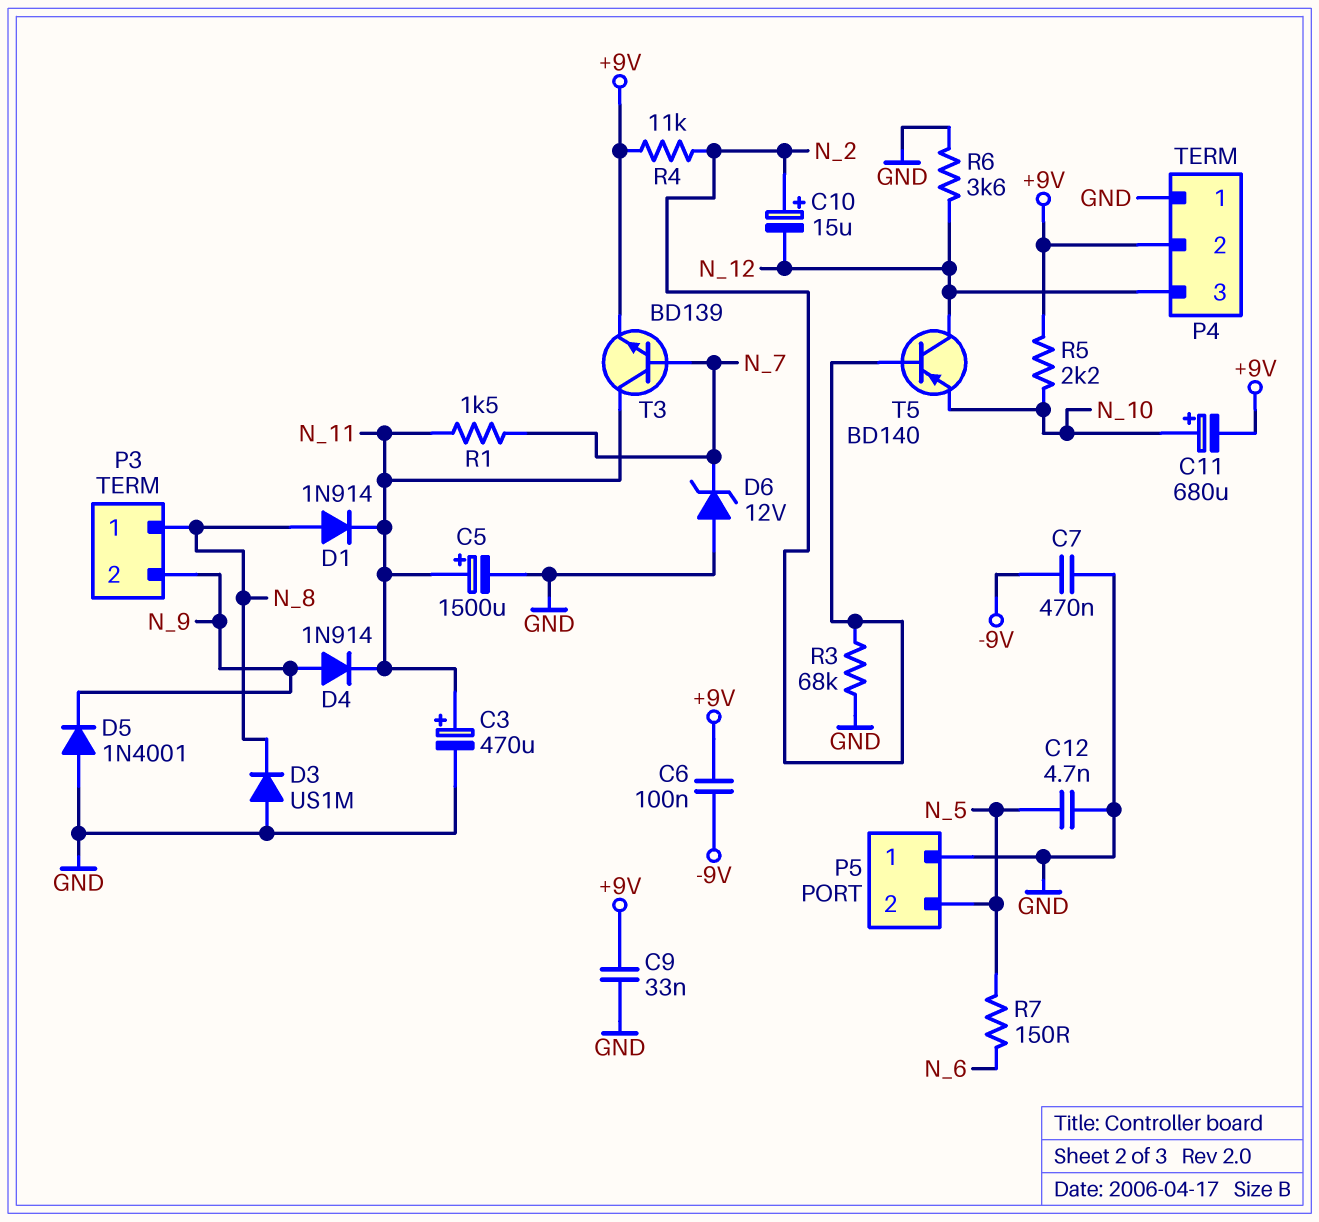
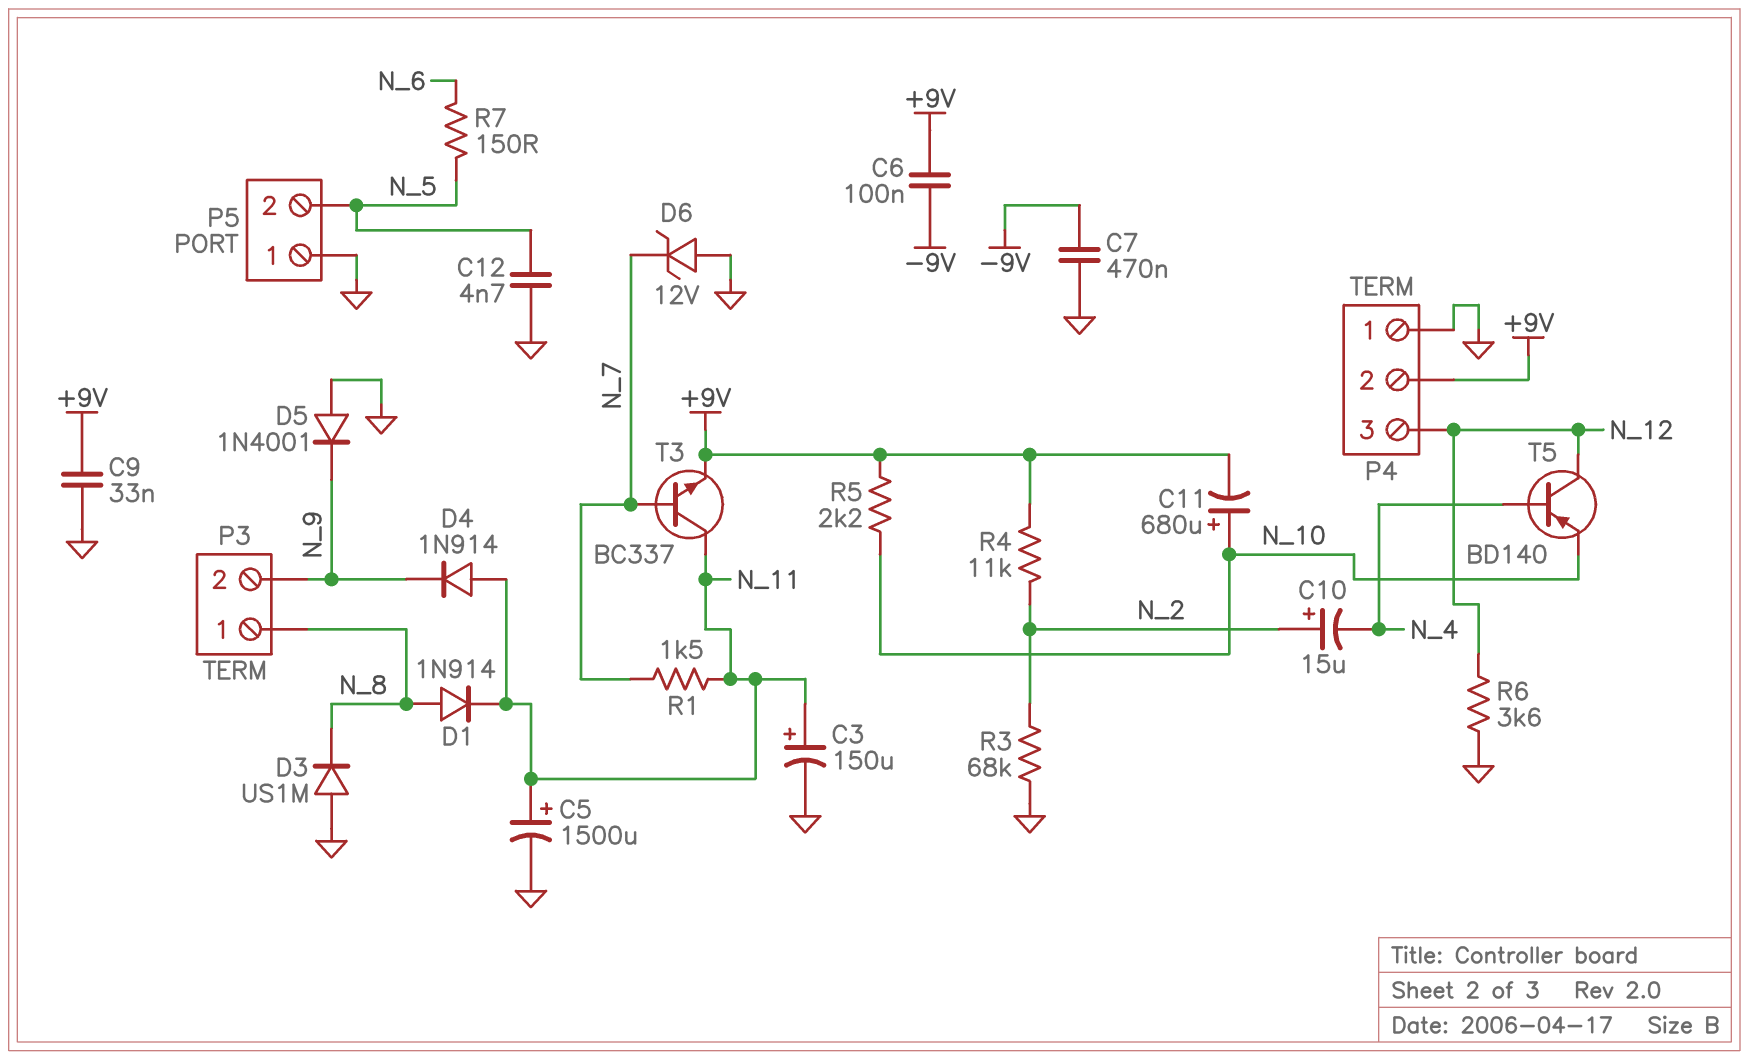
C3: 470uF (plus N_11, minus GND) -> 150uF (plus N_11, minus GND)
C10: 15uF (plus N_2, minus N_12) -> 15uF (plus N_2, minus N_4)
D4: diode 1N914 (A N_9, K N_11) -> diode 1N914 (A N_11, K N_9)
T3: NPN BD139 (B N_7, C N_11, E +9V) -> NPN BC337 (B N_7, C N_11, E +9V)
T5: PNP BD140 (B N_2, C N_12, E N_10) -> PNP BD140 (B N_4, C N_12, E N_10)

